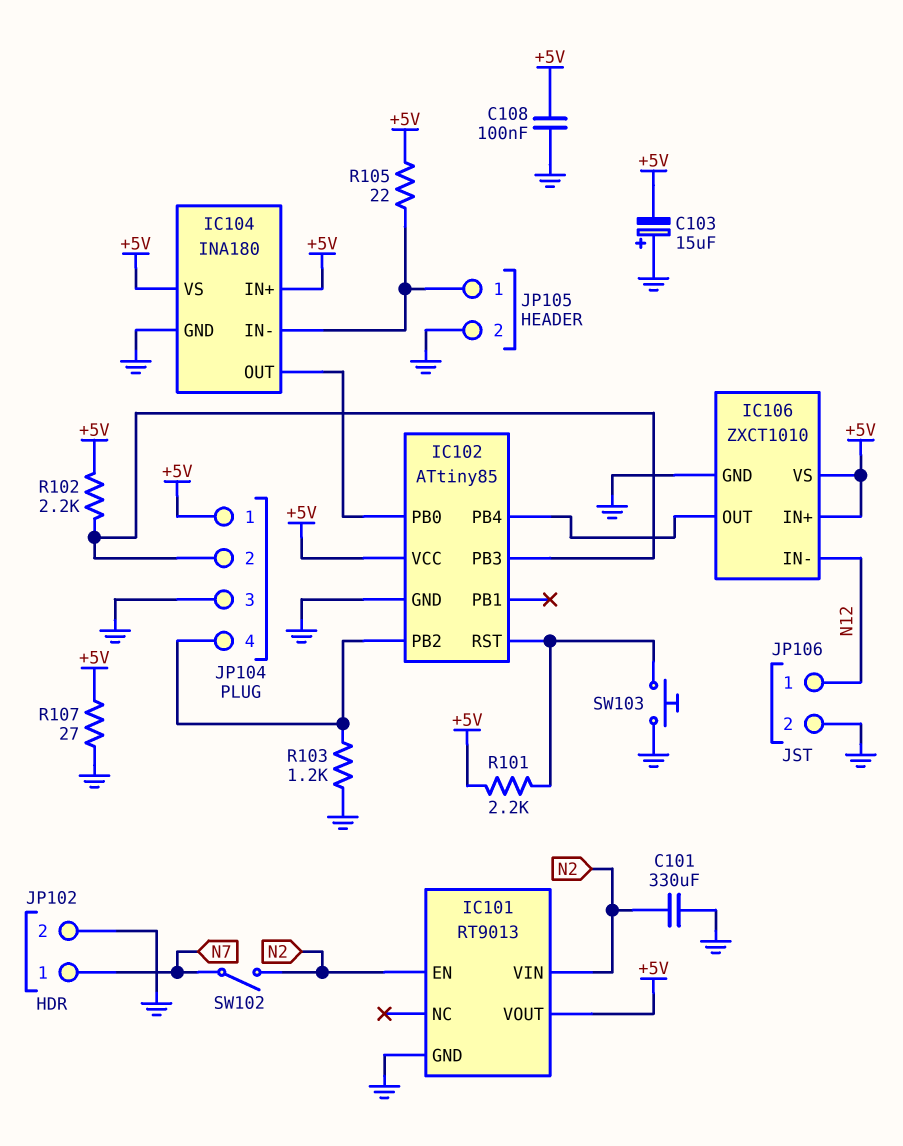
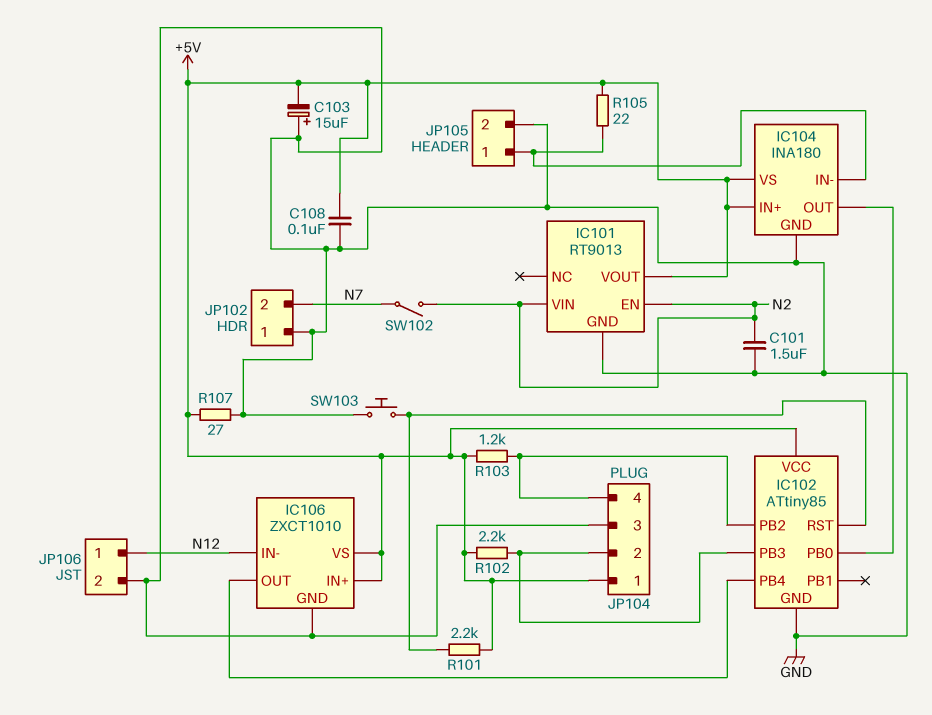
C101: 330uF (GND, N2) -> 1.5uF (GND, N2)
JP102 pin 1: N7 -> GND
JP102 pin 2: GND -> N7
R103: 1.2k (GND, IC102/PB2) -> 1.2k (+5V, IC102/PB2)

